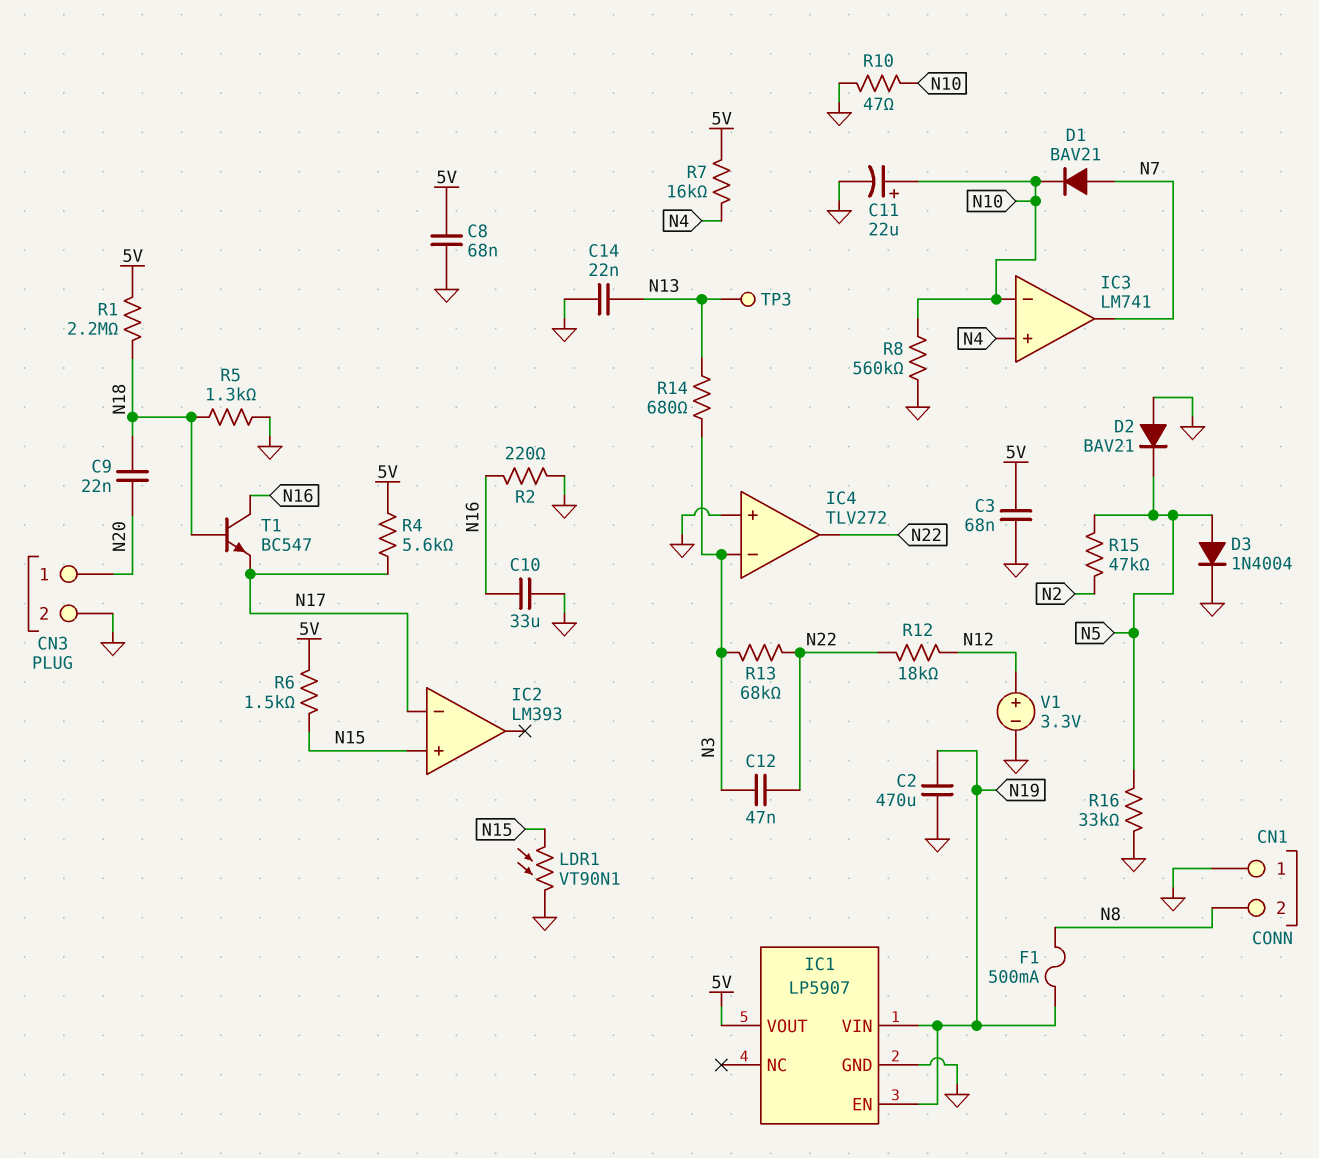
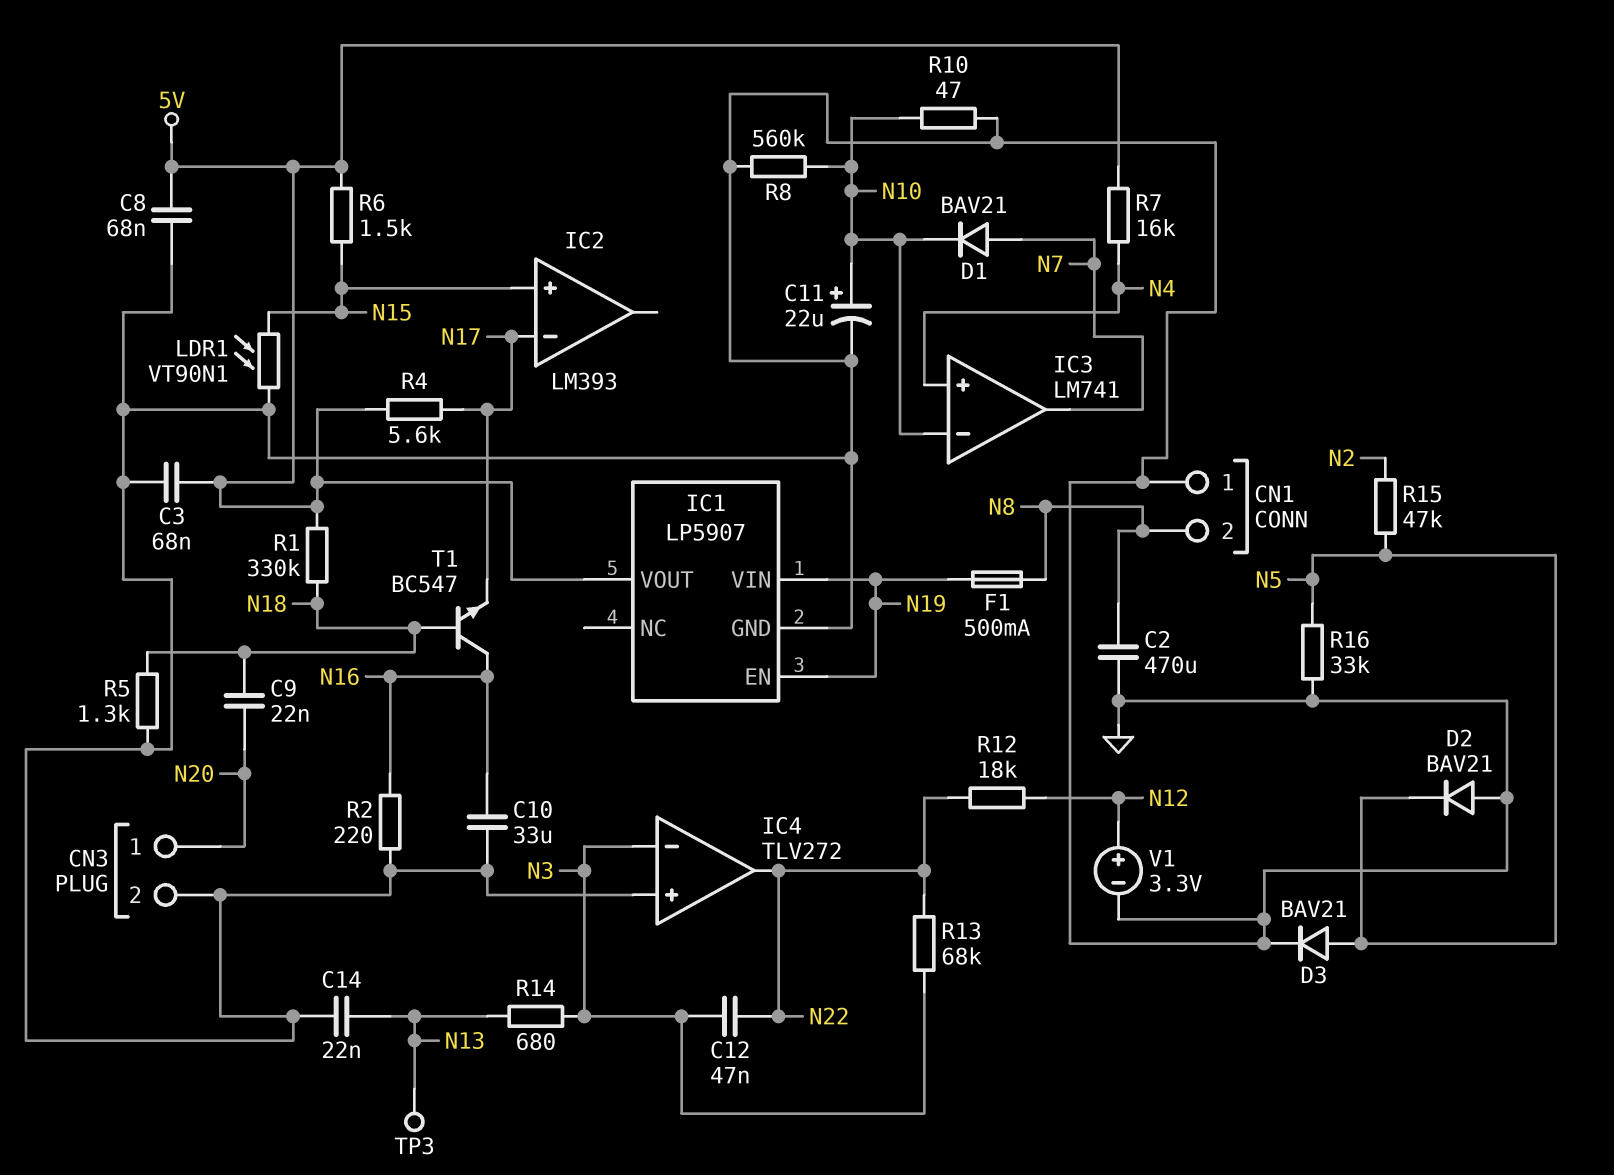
C2: 470uF (GND, N19) -> 470uF (GND, N8)
D3: diode 1N4004 (A N5, K GND) -> diode BAV21 (A N5, K GND)
R1: 2.2M (5V, N18) -> 330k (5V, N18)

